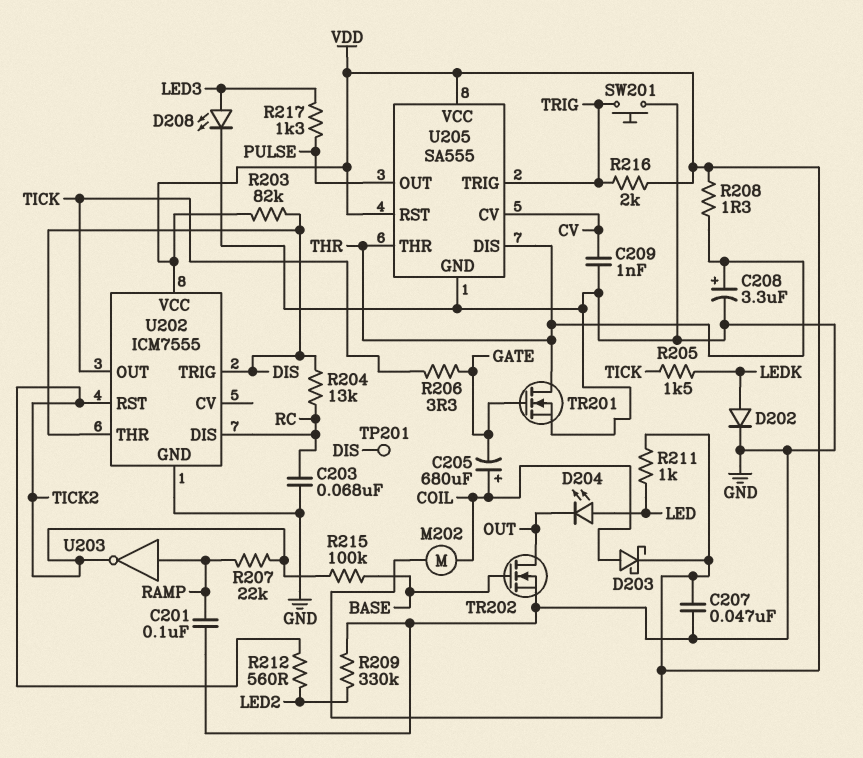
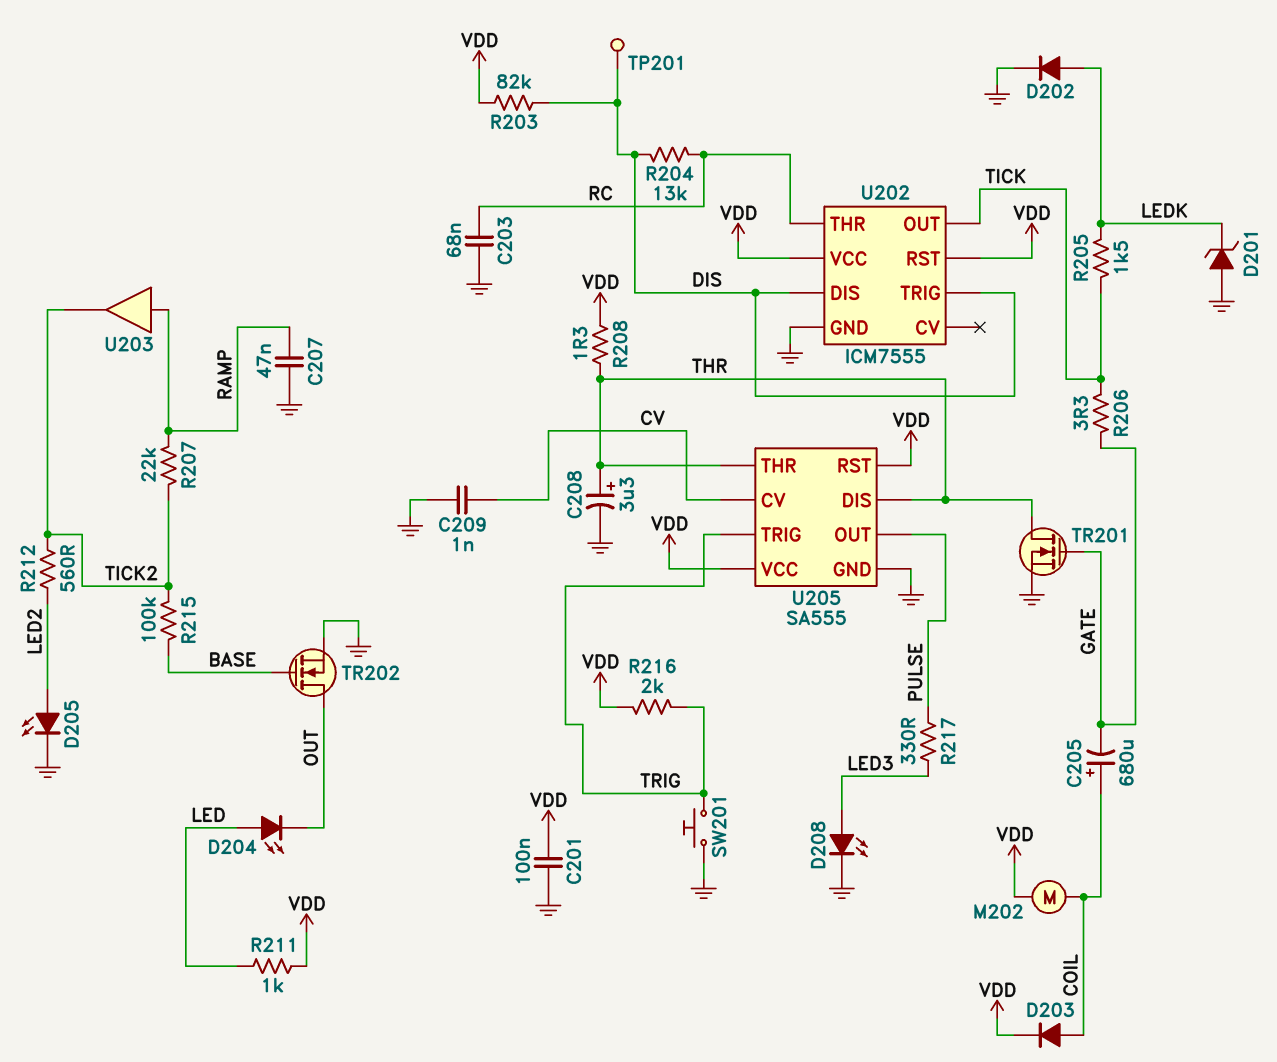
C201: 100nF (GND, RAMP) -> 100nF (GND, VDD)
C207: 47nF (GND, VDD) -> 47nF (GND, RAMP)
D201: none -> zener (A GND, K LEDK)
D203: schottky (A COIL, K VDD) -> diode (A COIL, K VDD)
D205: none -> LED (A LED2, K GND)
R209: 330k (GND, LED2) -> none
R217: 1.3k (LED3, PULSE) -> 330 (LED3, PULSE)
U202 pin DIS: RC -> DIS
U202 pin RST: TICK2 -> VDD
U202 pin THR: DIS -> RC
U203: NOT (in RAMP, out TICK2) -> buffer (in RAMP, out TICK2)

